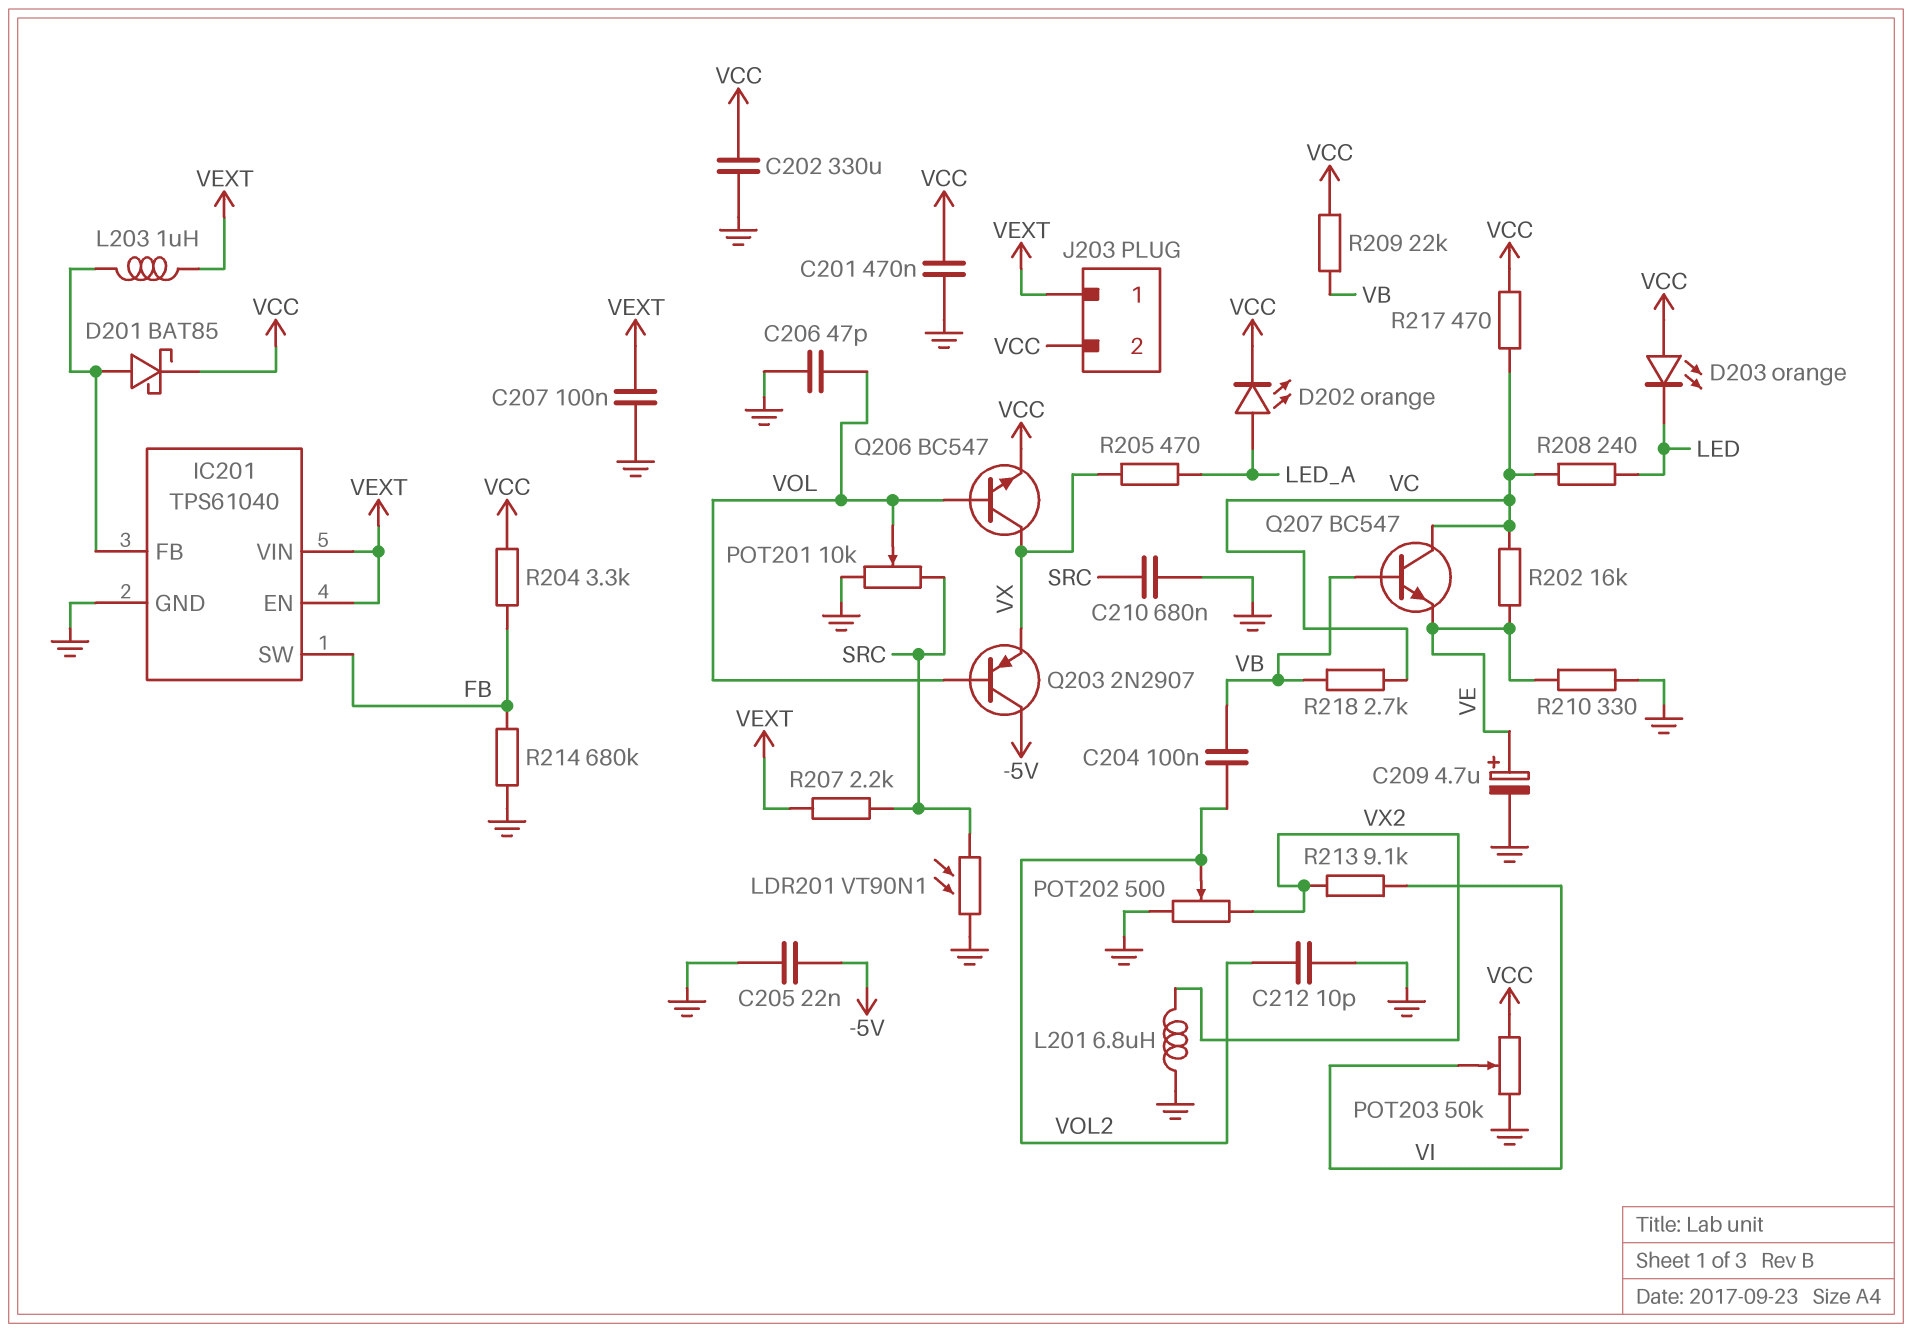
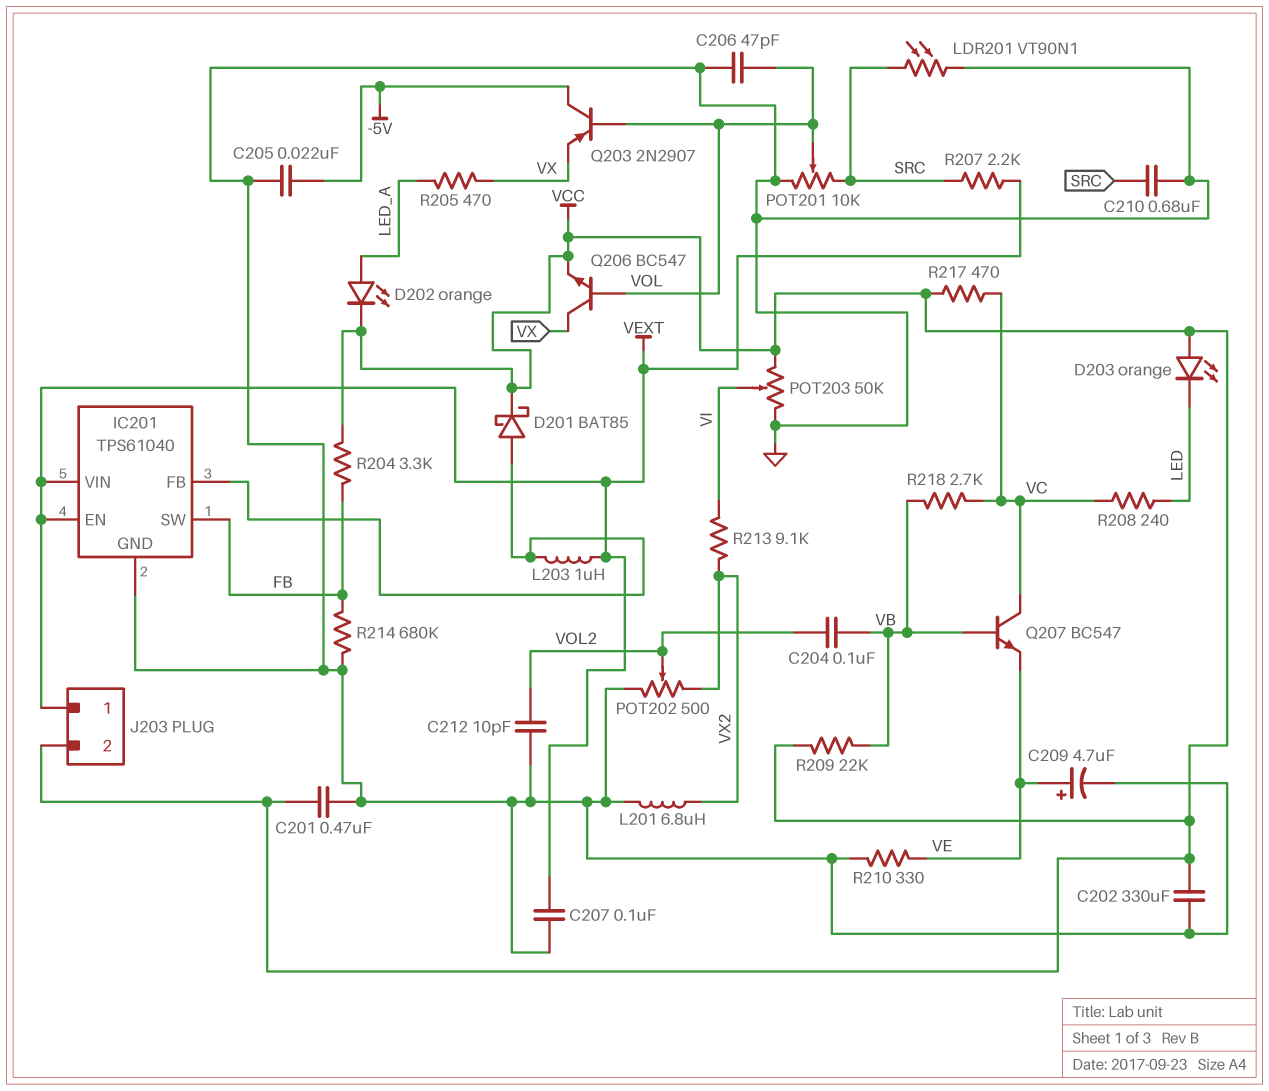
R202: 16k (VC, VE) -> none

